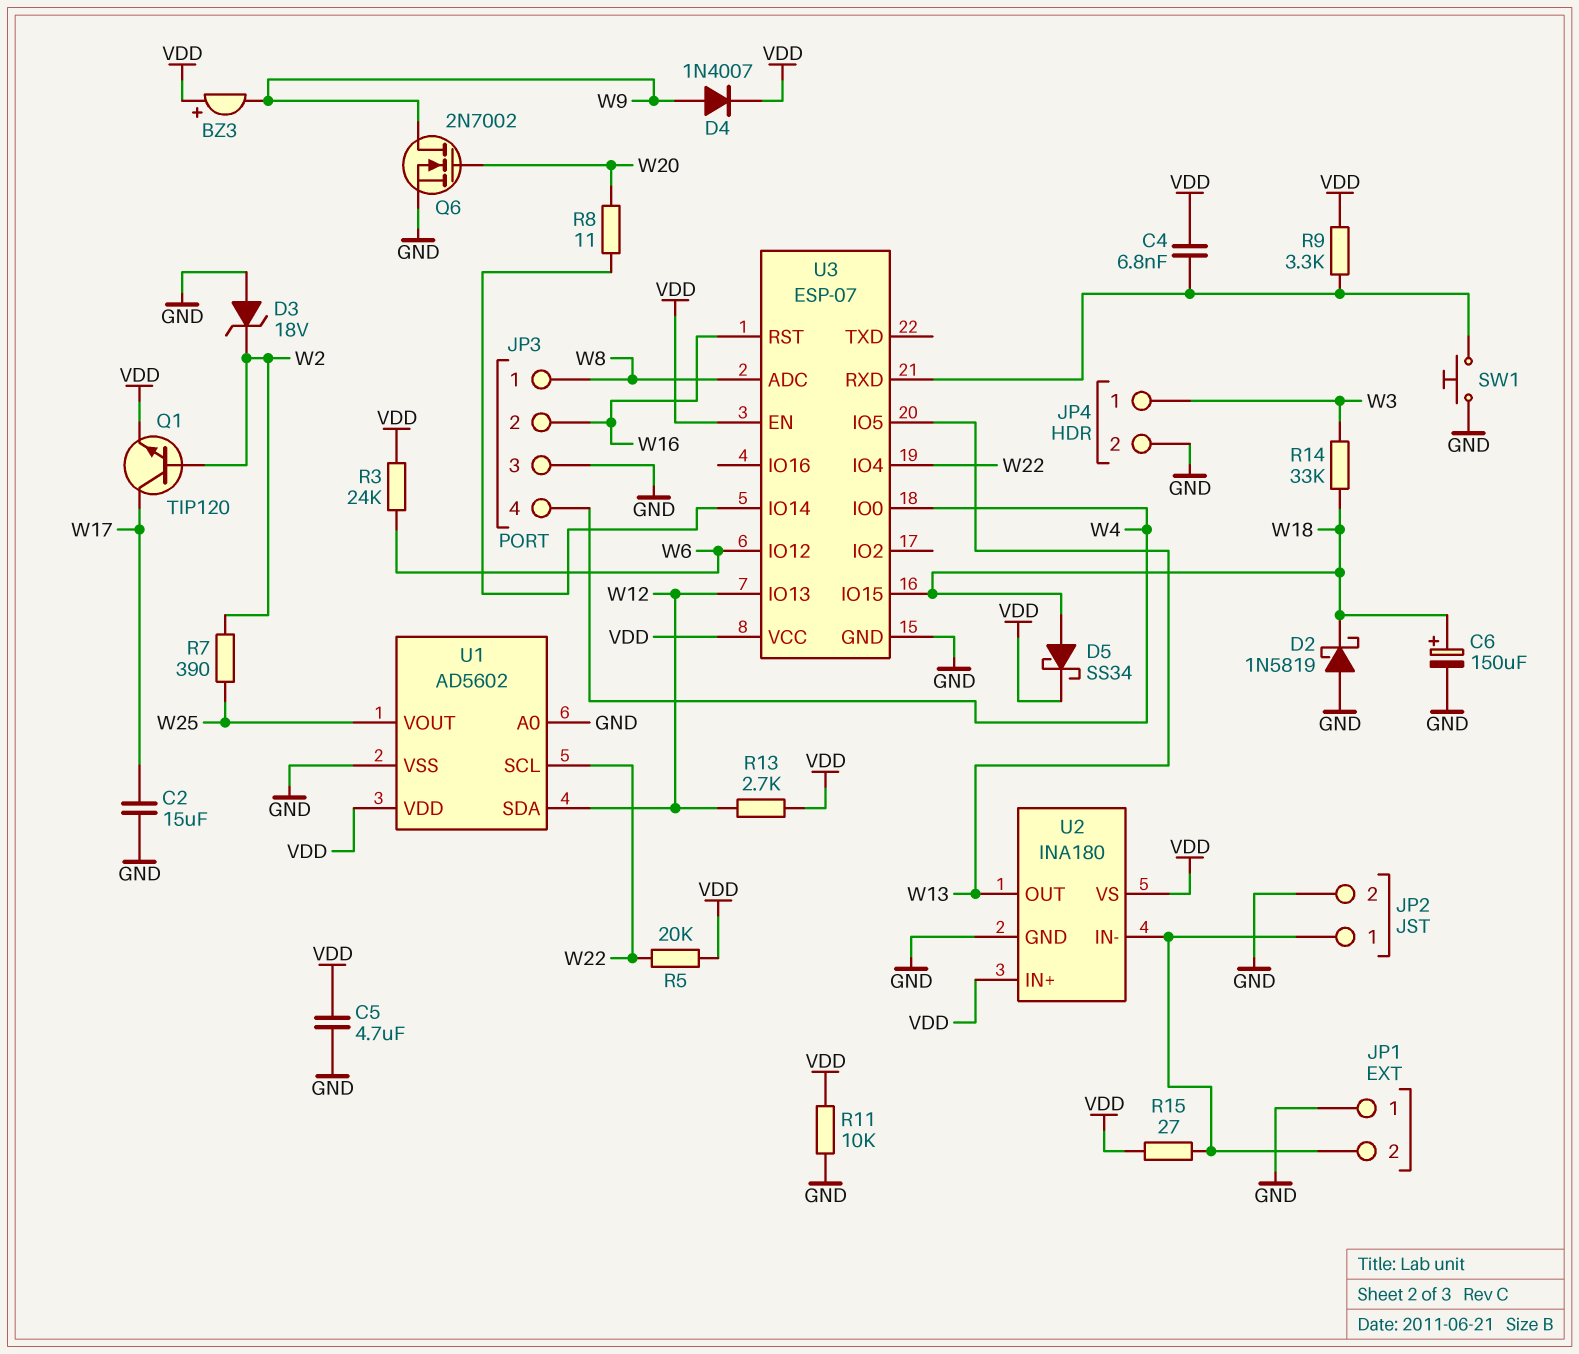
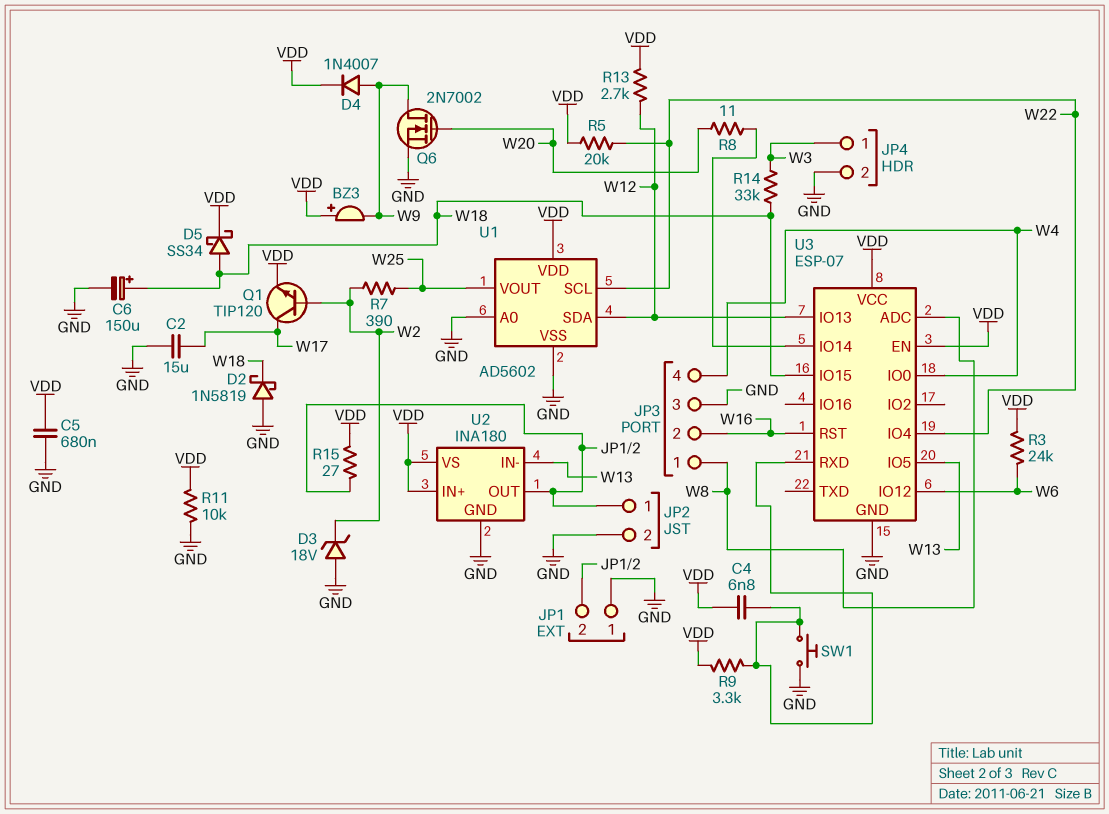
C5: 4.7uF (GND, VDD) -> 680nF (GND, VDD)
U2 pin IN-: JP1/2 -> W13
U2 pin OUT: W13 -> JP1/2

